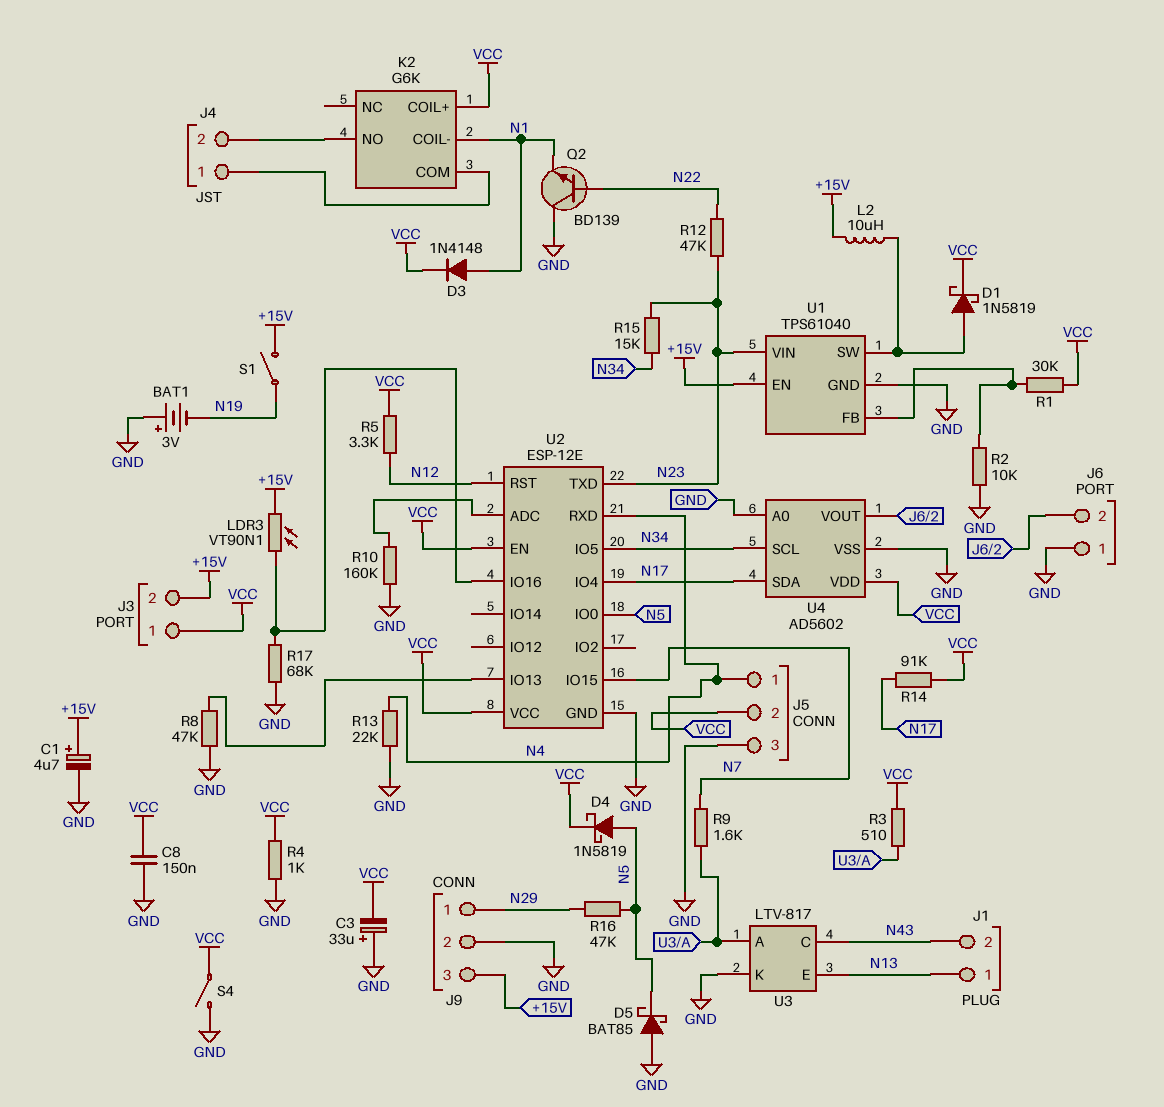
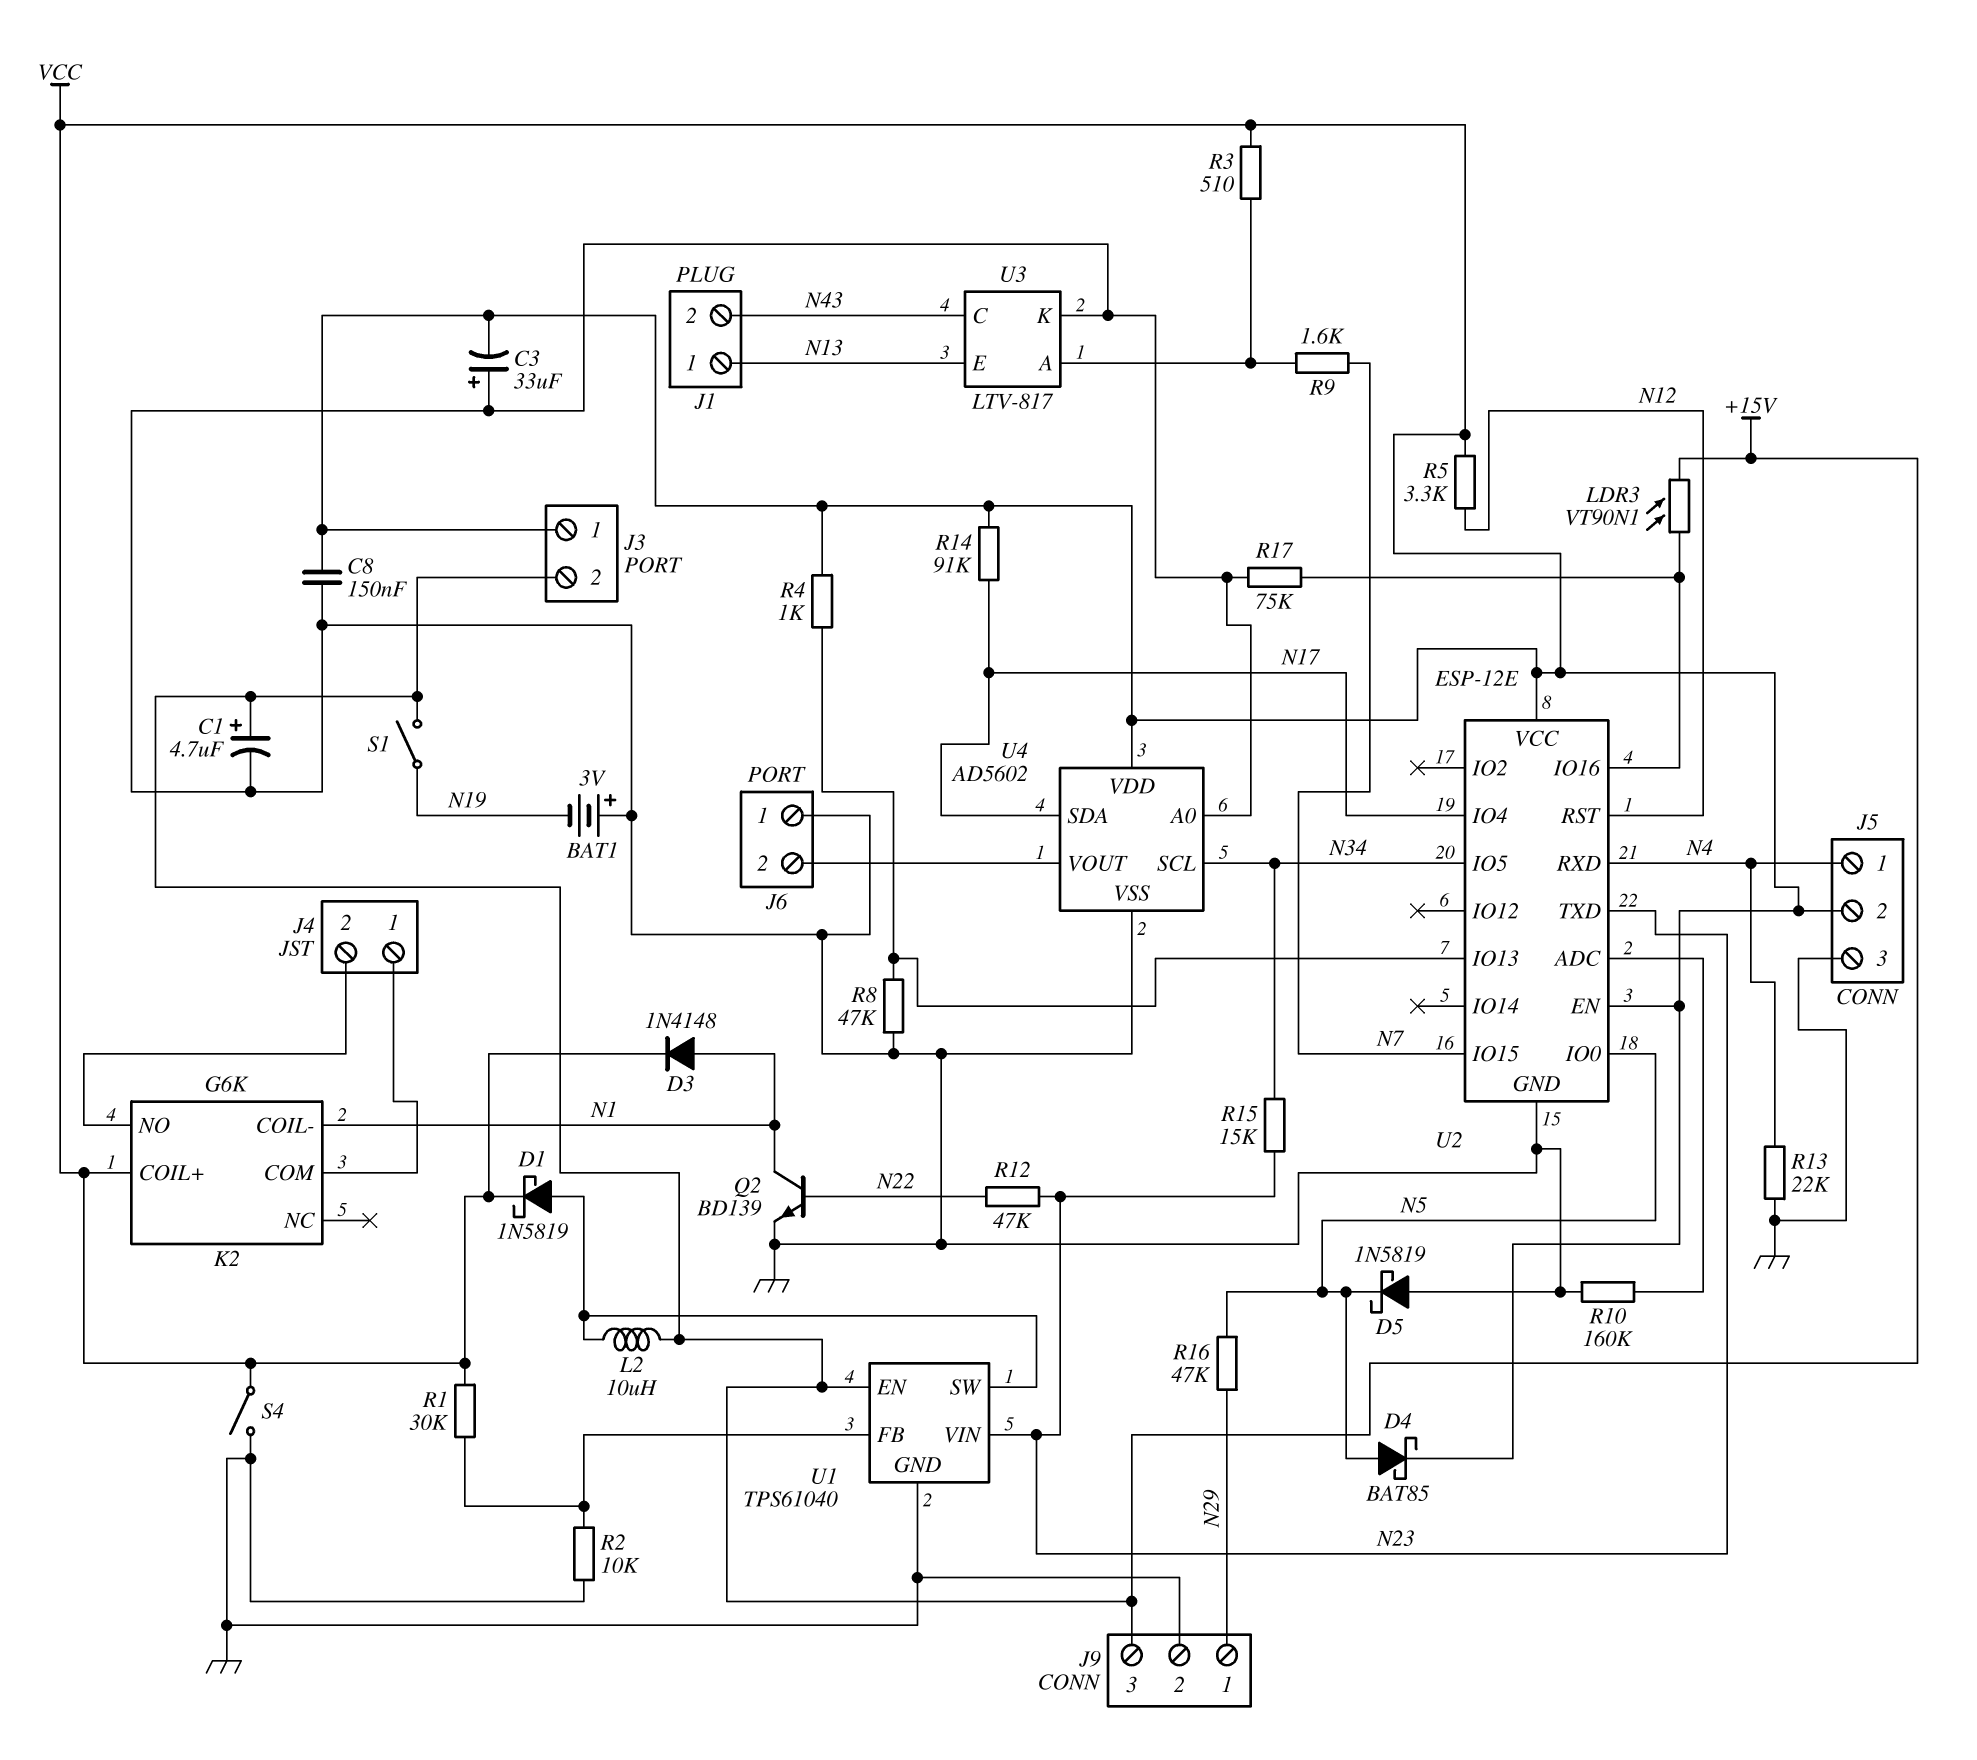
D4: schottky 1N5819 (A N5, K VCC) -> schottky BAT85 (A N5, K VCC)
D5: schottky BAT85 (A GND, K N5) -> schottky 1N5819 (A GND, K N5)
Q2: NPN BD139 (B N22, C GND, E N1) -> NPN BD139 (B N22, C N1, E GND)
R4: 1k (GND, VCC) -> 1k (U2/IO13, VCC)
R17: 68k (GND, U2/IO16) -> 75k (GND, U2/IO16)

